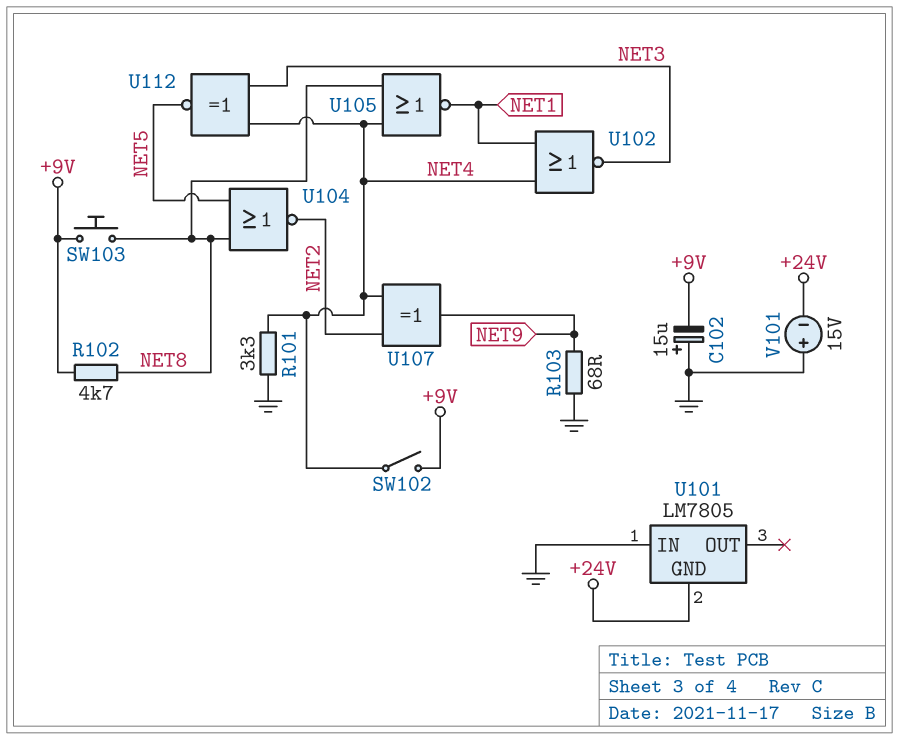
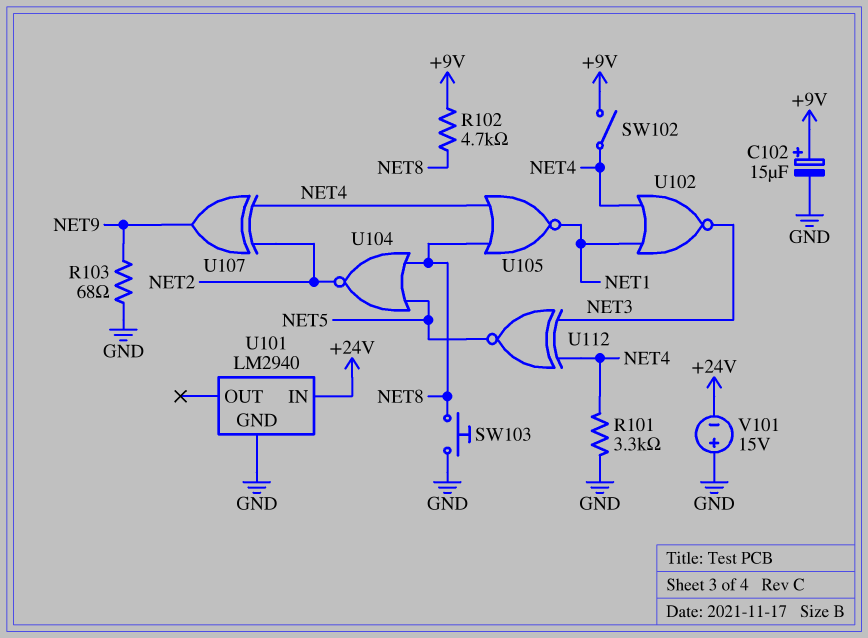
C102: 15uF (plus GND, minus +9V) -> 15uF (plus +9V, minus GND)
SW103: button (+9V, NET8) -> button (GND, NET8)
U101: LM7805 -> LM2940
U101 pin GND: +24V -> GND
U101 pin IN: GND -> +24V

